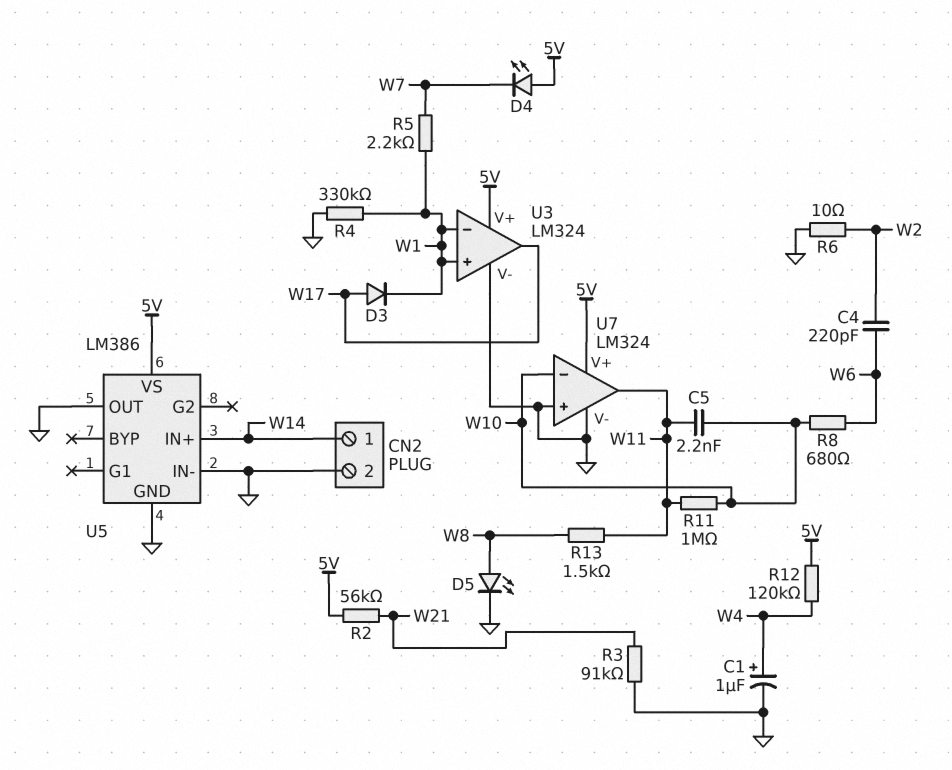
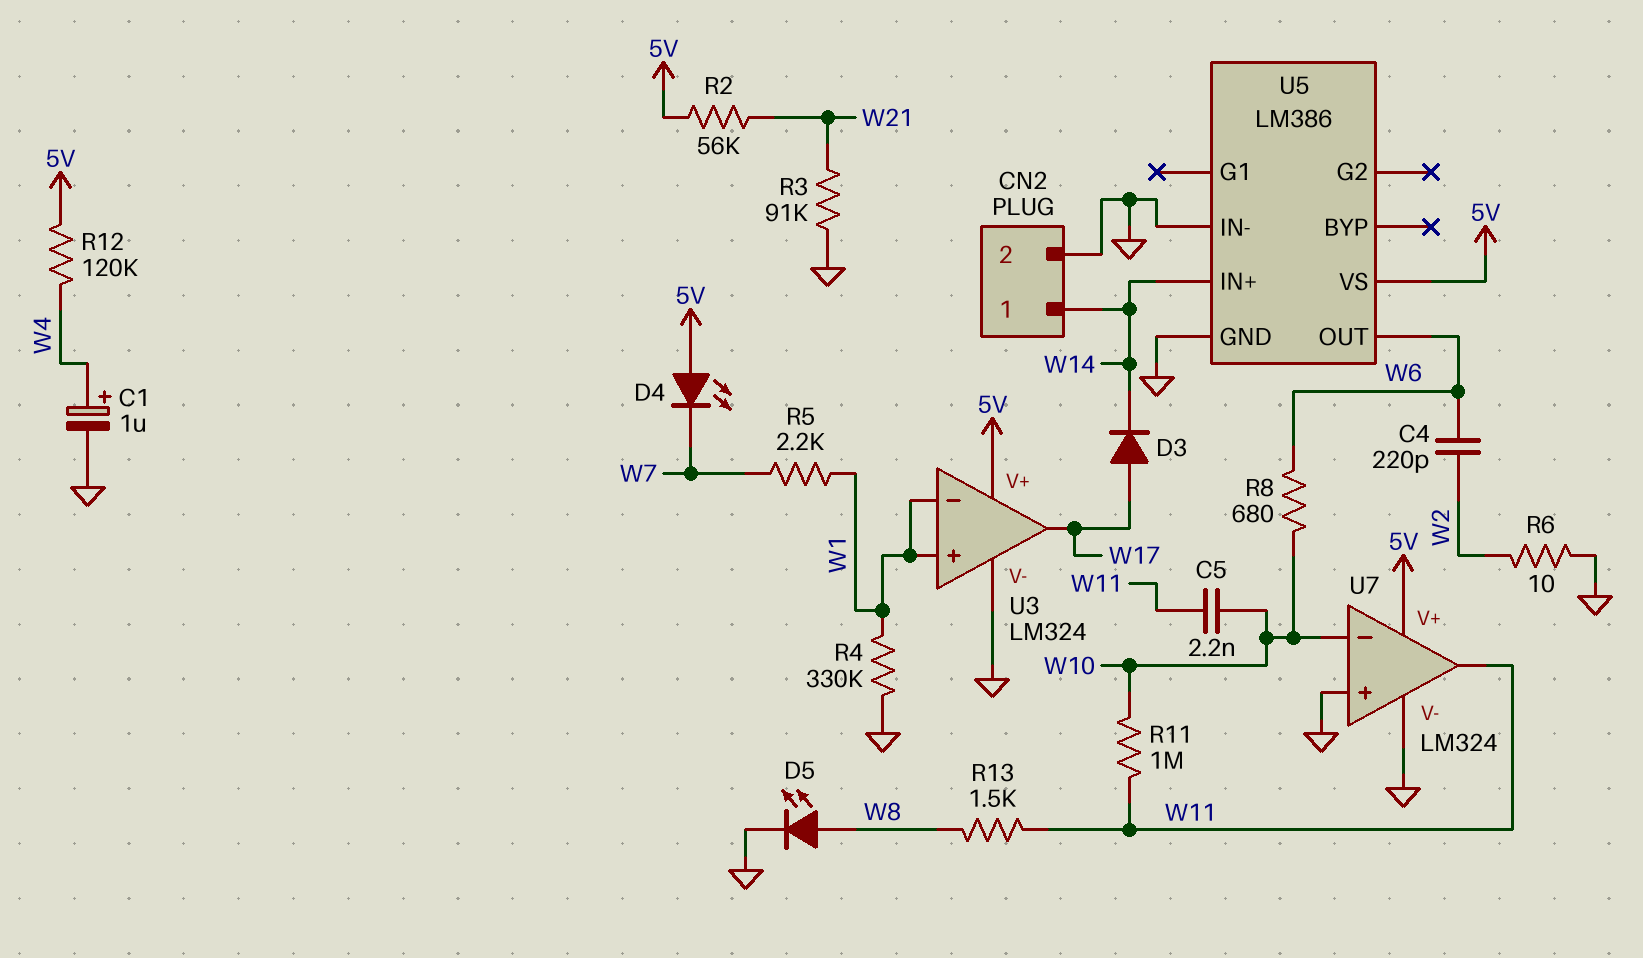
D3: diode (A W17, K W1) -> diode (A W17, K W14)
U5 pin OUT: GND -> W6

